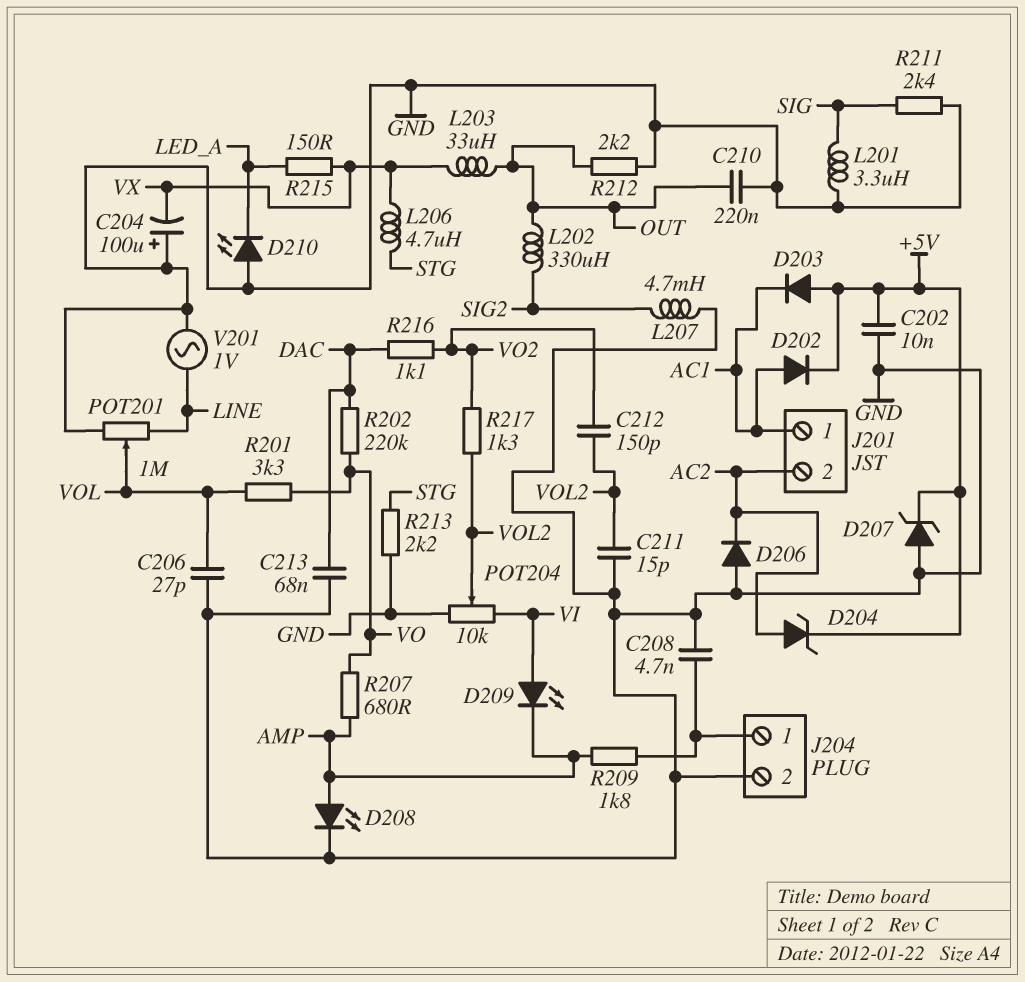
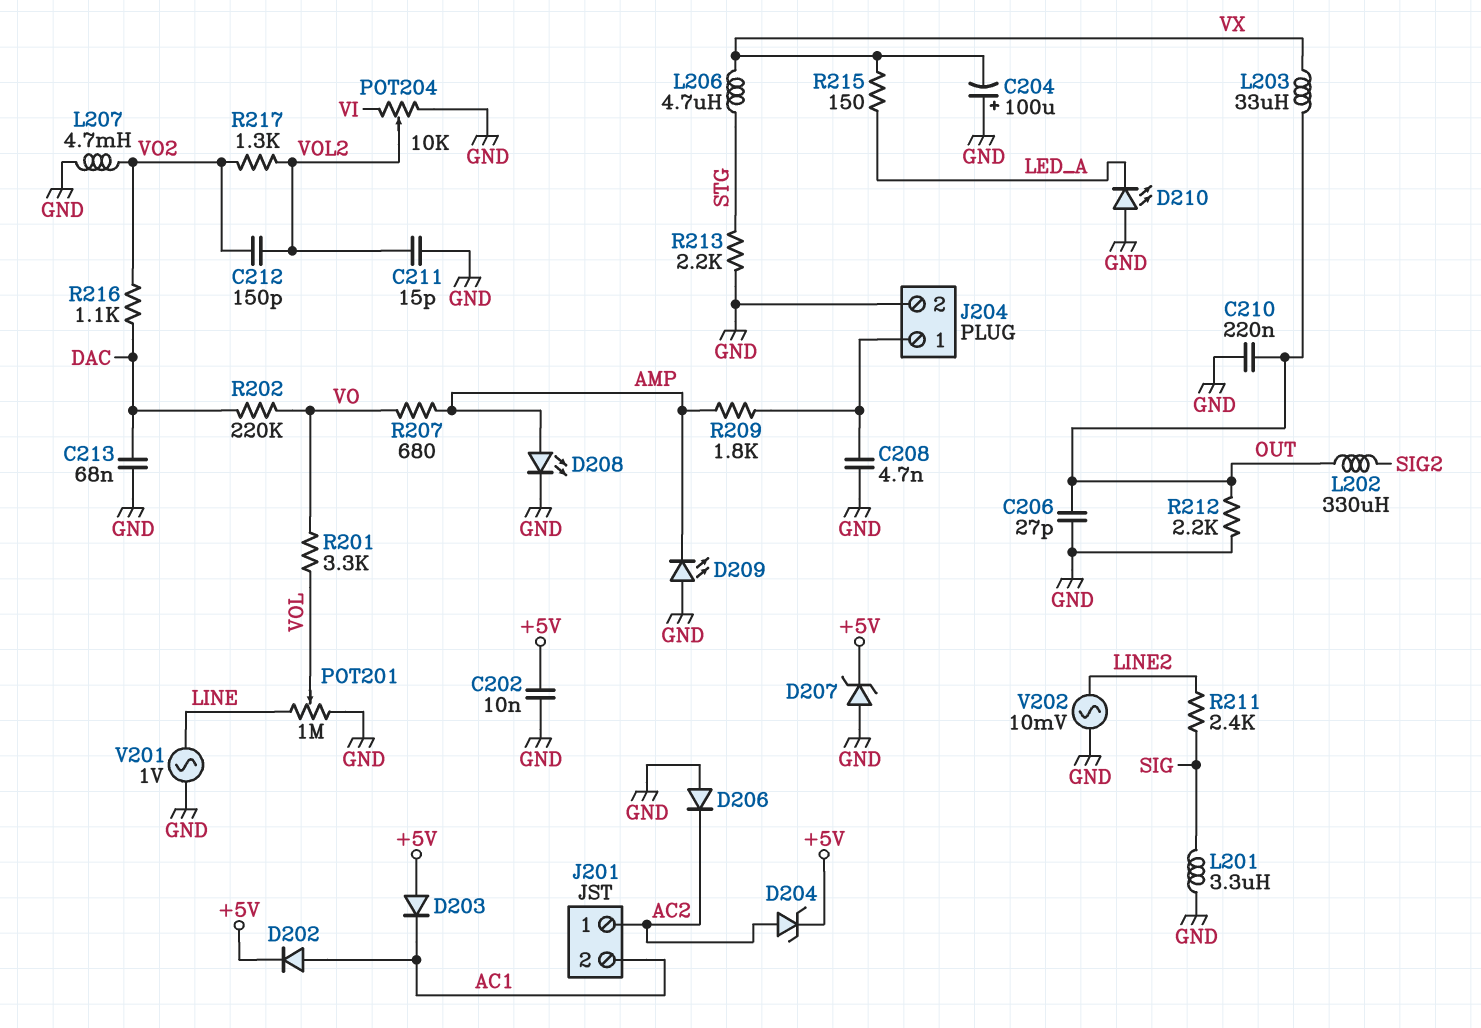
C206: 27pF (GND, VOL) -> 27pF (GND, OUT)
D209: LED (A VI, K AMP) -> LED (A GND, K AMP)
J201 pin 1: AC1 -> AC2
J201 pin 2: AC2 -> AC1
L207: 4.7mH (GND, SIG2) -> 4.7mH (GND, VO2)
R211: 2.4k (GND, SIG) -> 2.4k (LINE2, SIG)
V202: none -> AC 10mV (GND, LINE2)

